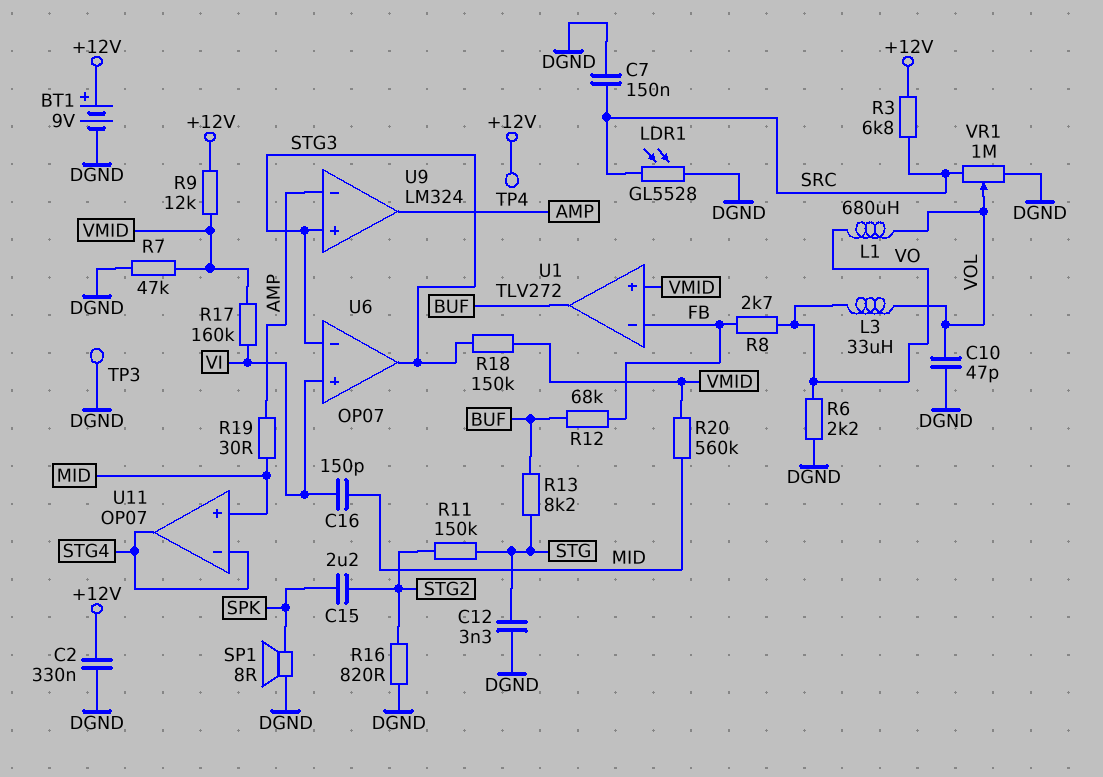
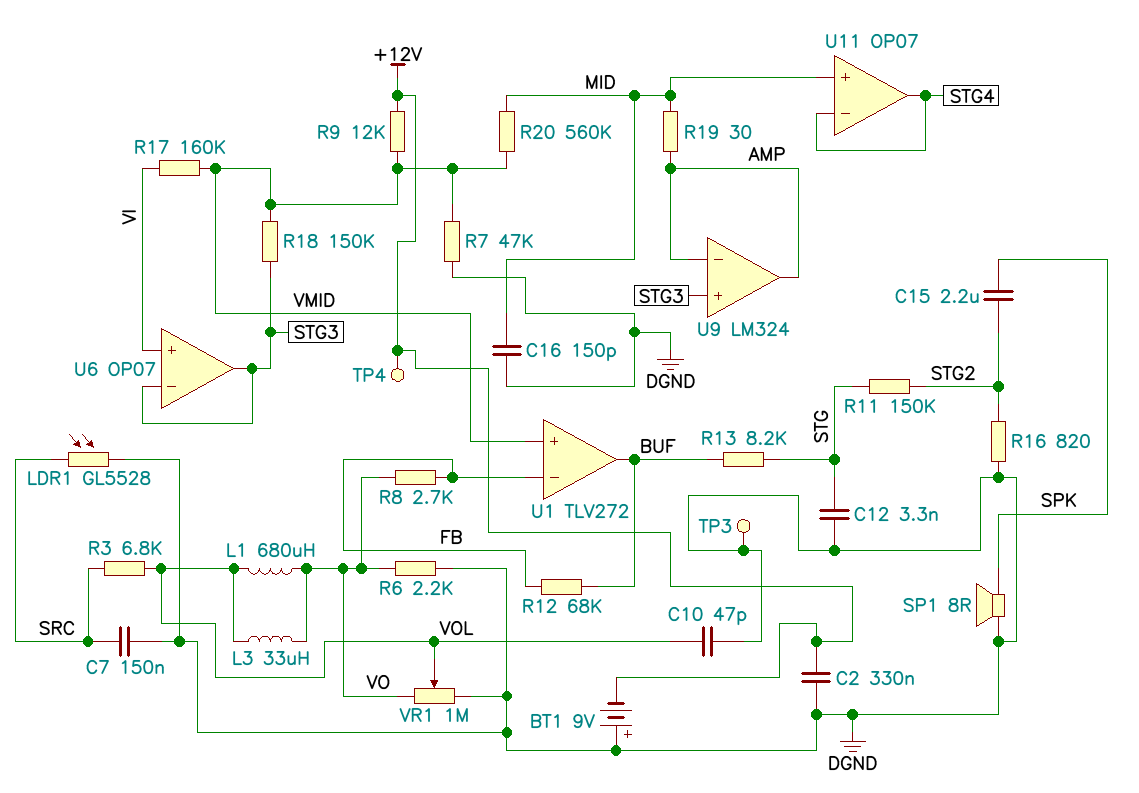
BT1: 9V (plus +12V, minus DGND) -> 9V (plus DGND, minus +12V)
C16: 150pF (MID, VI) -> 150pF (DGND, MID)
R3: 6.8k (+12V, SRC) -> 6.8k (SRC, VOL)
VR1: 1M (DGND, SRC, wiper VOL) -> 1M (DGND, VO, wiper VOL)

